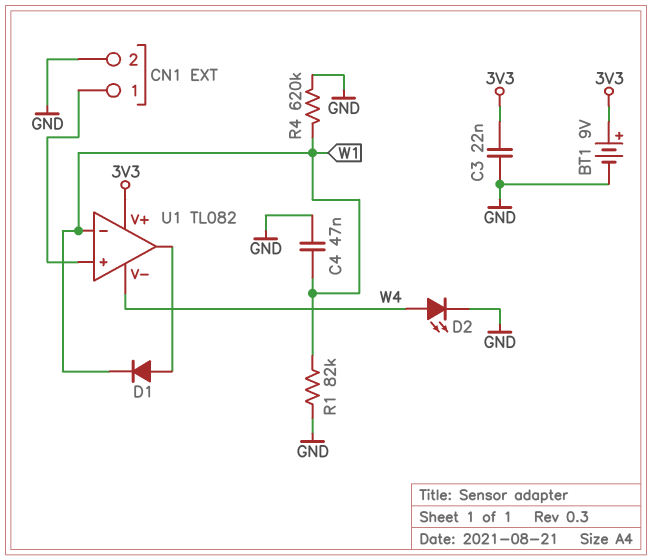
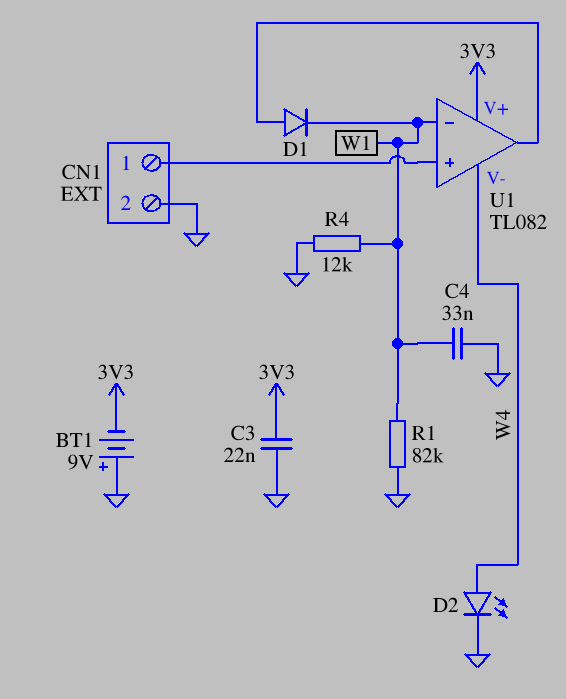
BT1: 9V (plus 3V3, minus GND) -> 9V (plus GND, minus 3V3)
C4: 47nF (GND, W1) -> 33nF (GND, W1)
R4: 620k (GND, W1) -> 12k (GND, W1)

